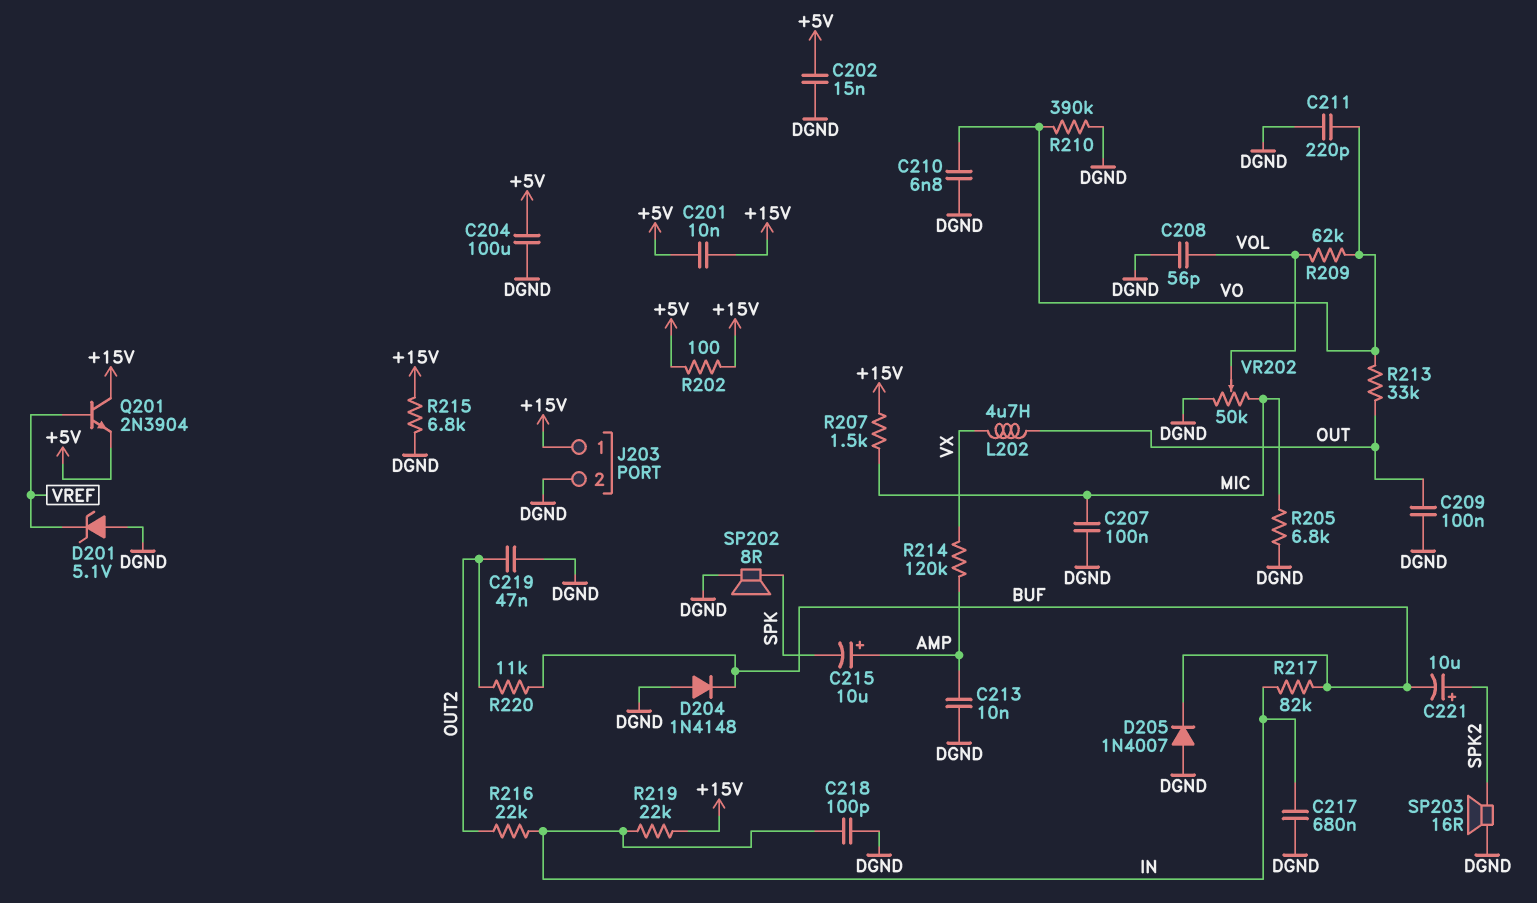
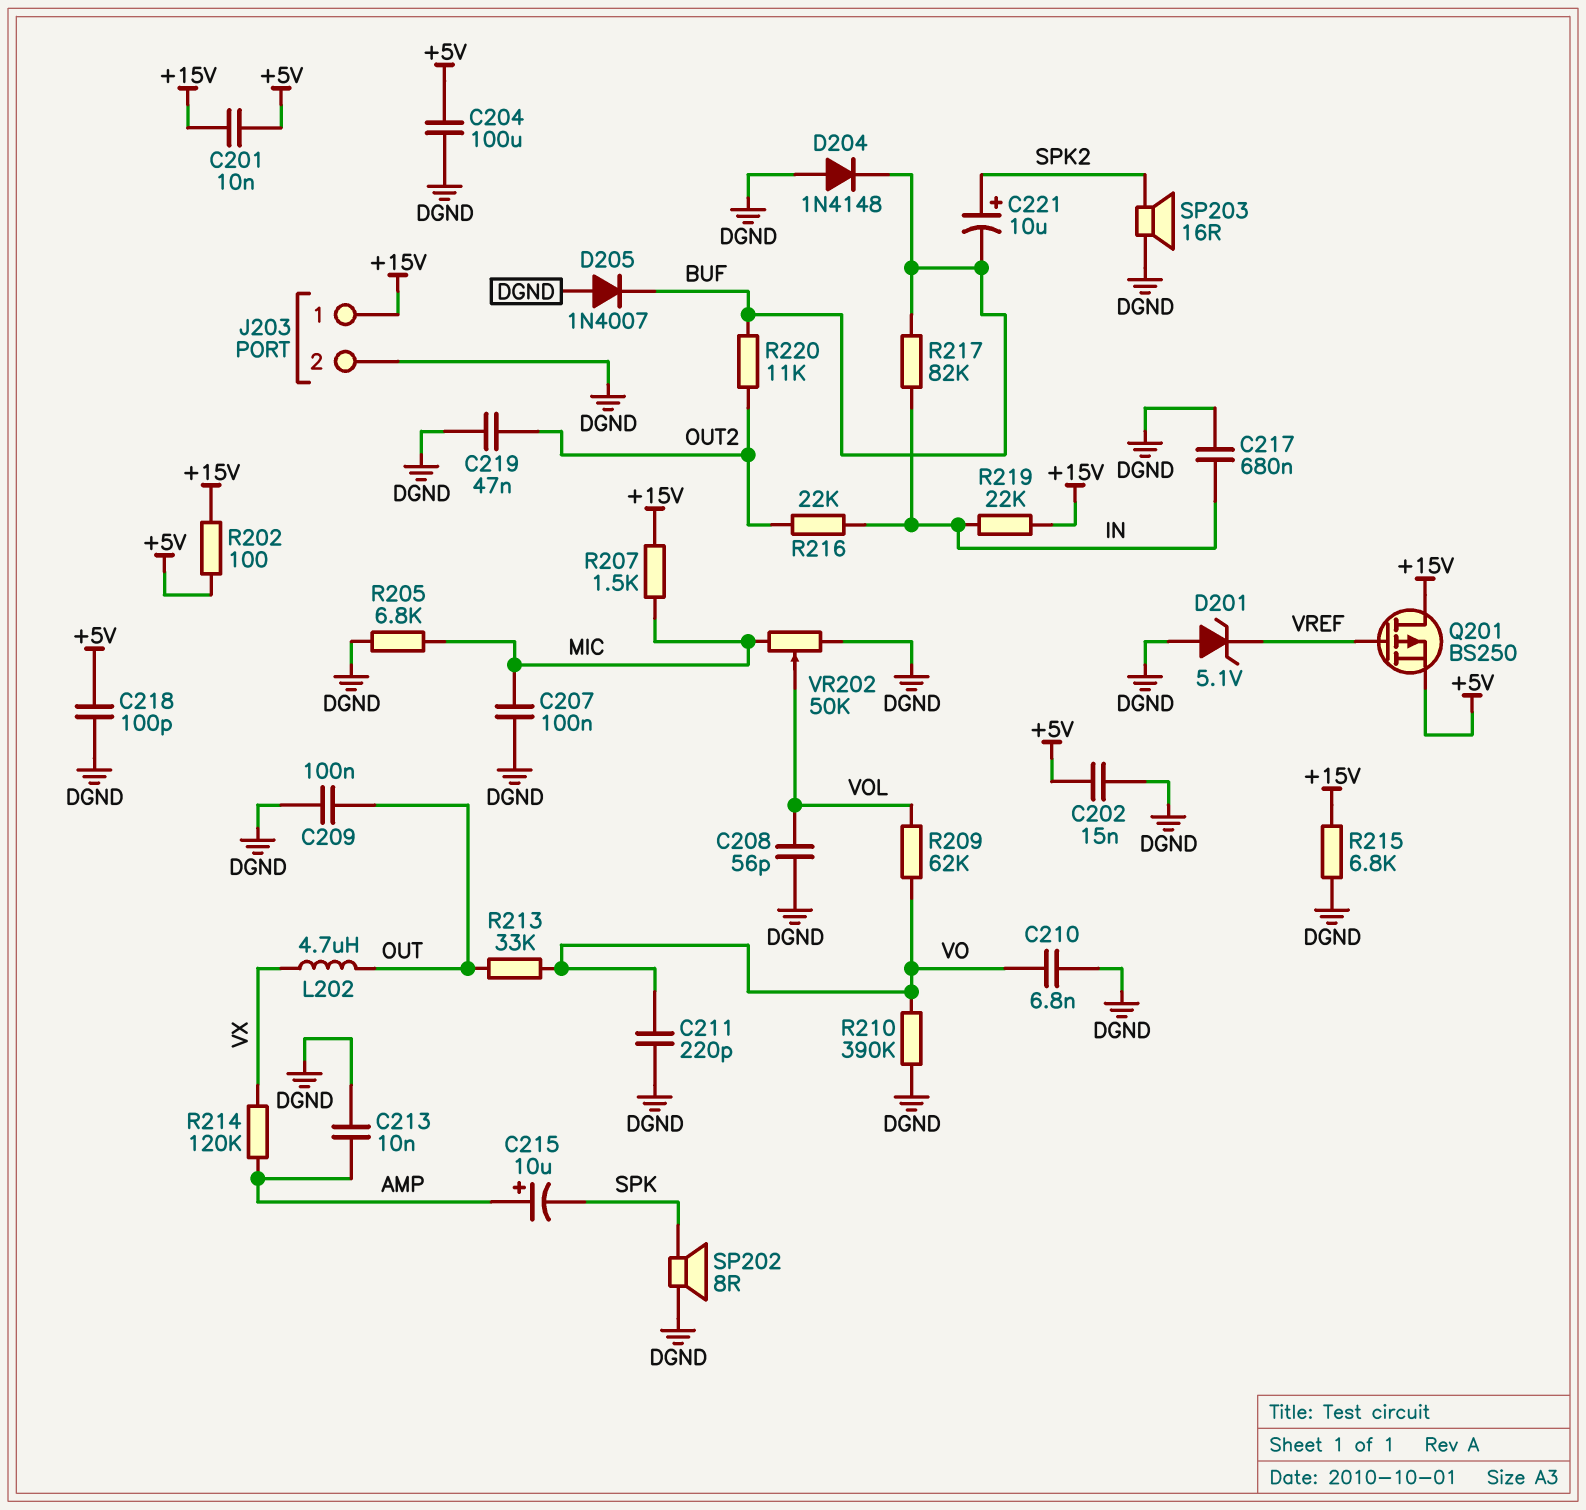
C218: 100pF (DGND, IN) -> 100pF (+5V, DGND)
Q201: NPN 2N3904 (B VREF, C +15V, E +5V) -> PMOS BS250 (G VREF, D +15V, S +5V)

